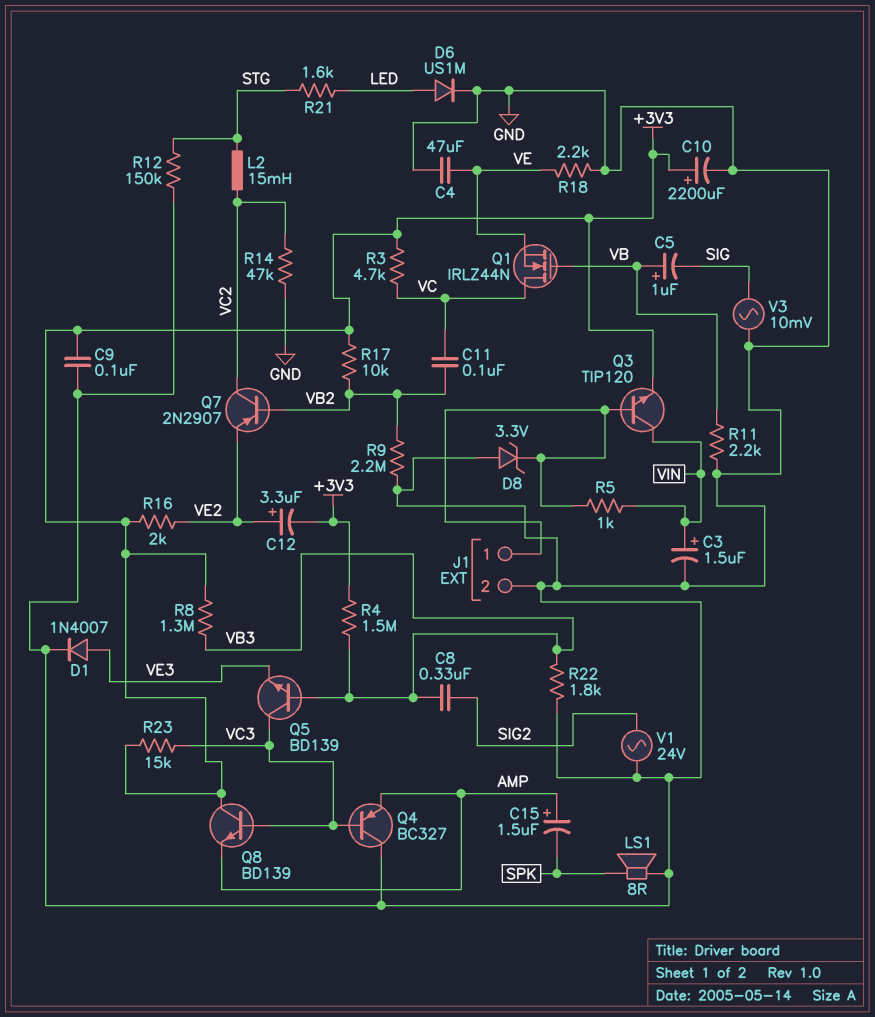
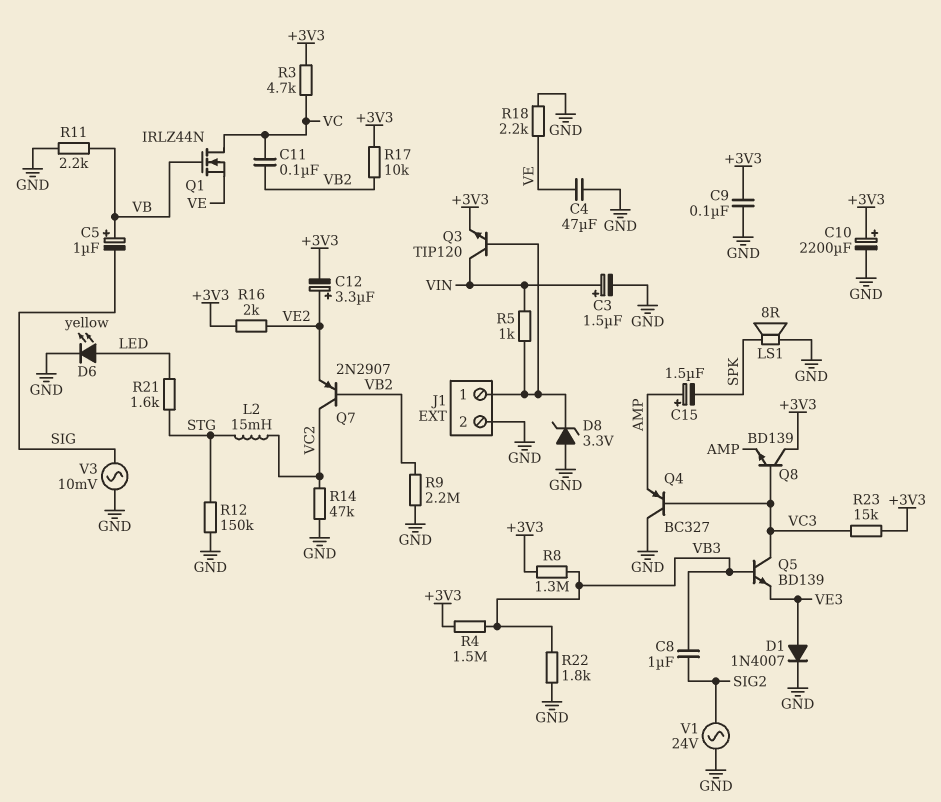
C8: 330nF (SIG2, VB3) -> 1uF (SIG2, VB3)
D6: diode US1M (A LED, K GND) -> LED yellow (A LED, K GND)

